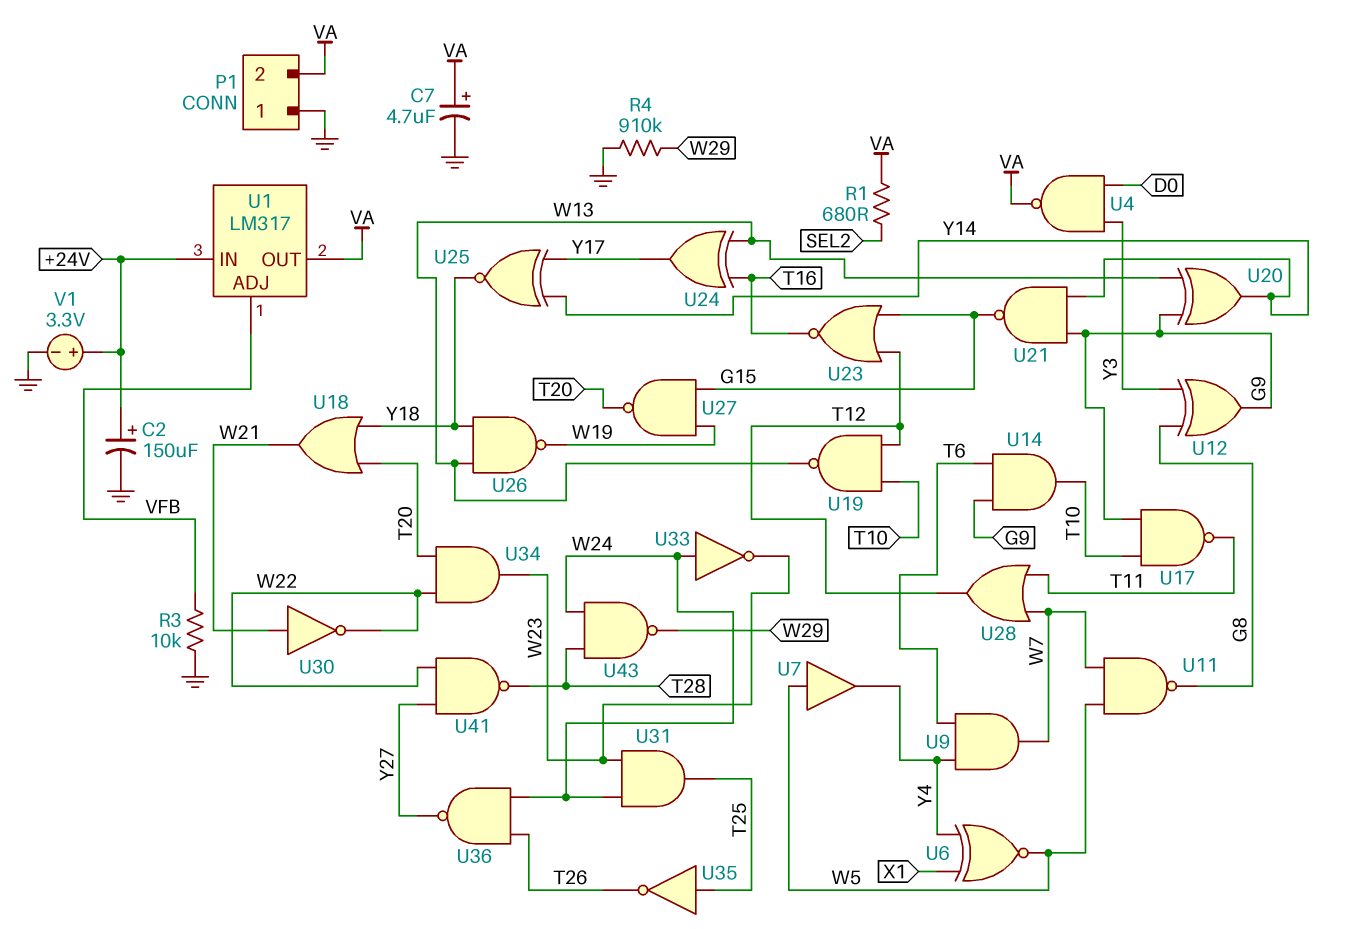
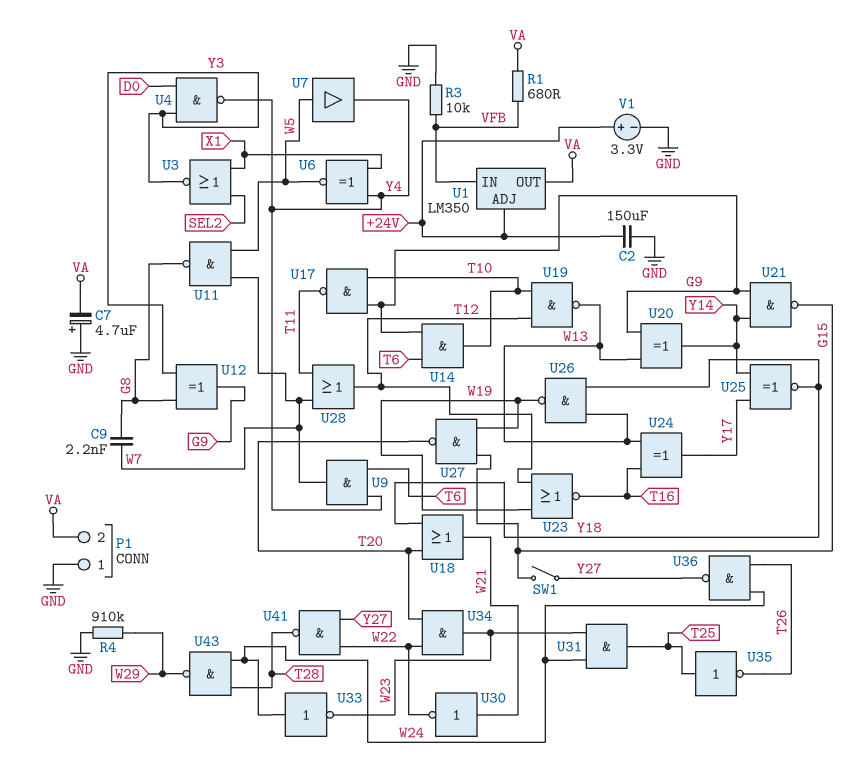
C2: 150uF (plus +24V, minus GND) -> 150uF (+24V, GND)
C7: 4.7uF (plus VA, minus GND) -> 4.7uF (plus GND, minus VA)
C9: none -> 2.2nF (G8, W7)
R1: 680 (SEL2, VA) -> 680 (VA, VFB)
SW1: none -> switch (G15, Y27)
U1: LM317 -> LM350
U1 pin ADJ: VFB -> +24V
U1 pin IN: +24V -> VFB
U3: none -> NOR (in SEL2, in X1, out Y3)
U4: NAND (in D0, in Y3, out VA) -> NAND (in D0, in Y3, out Y4)
U23: NOR (in G15, in T12, out T16) -> NOR (in T12, in W19, out T16)

